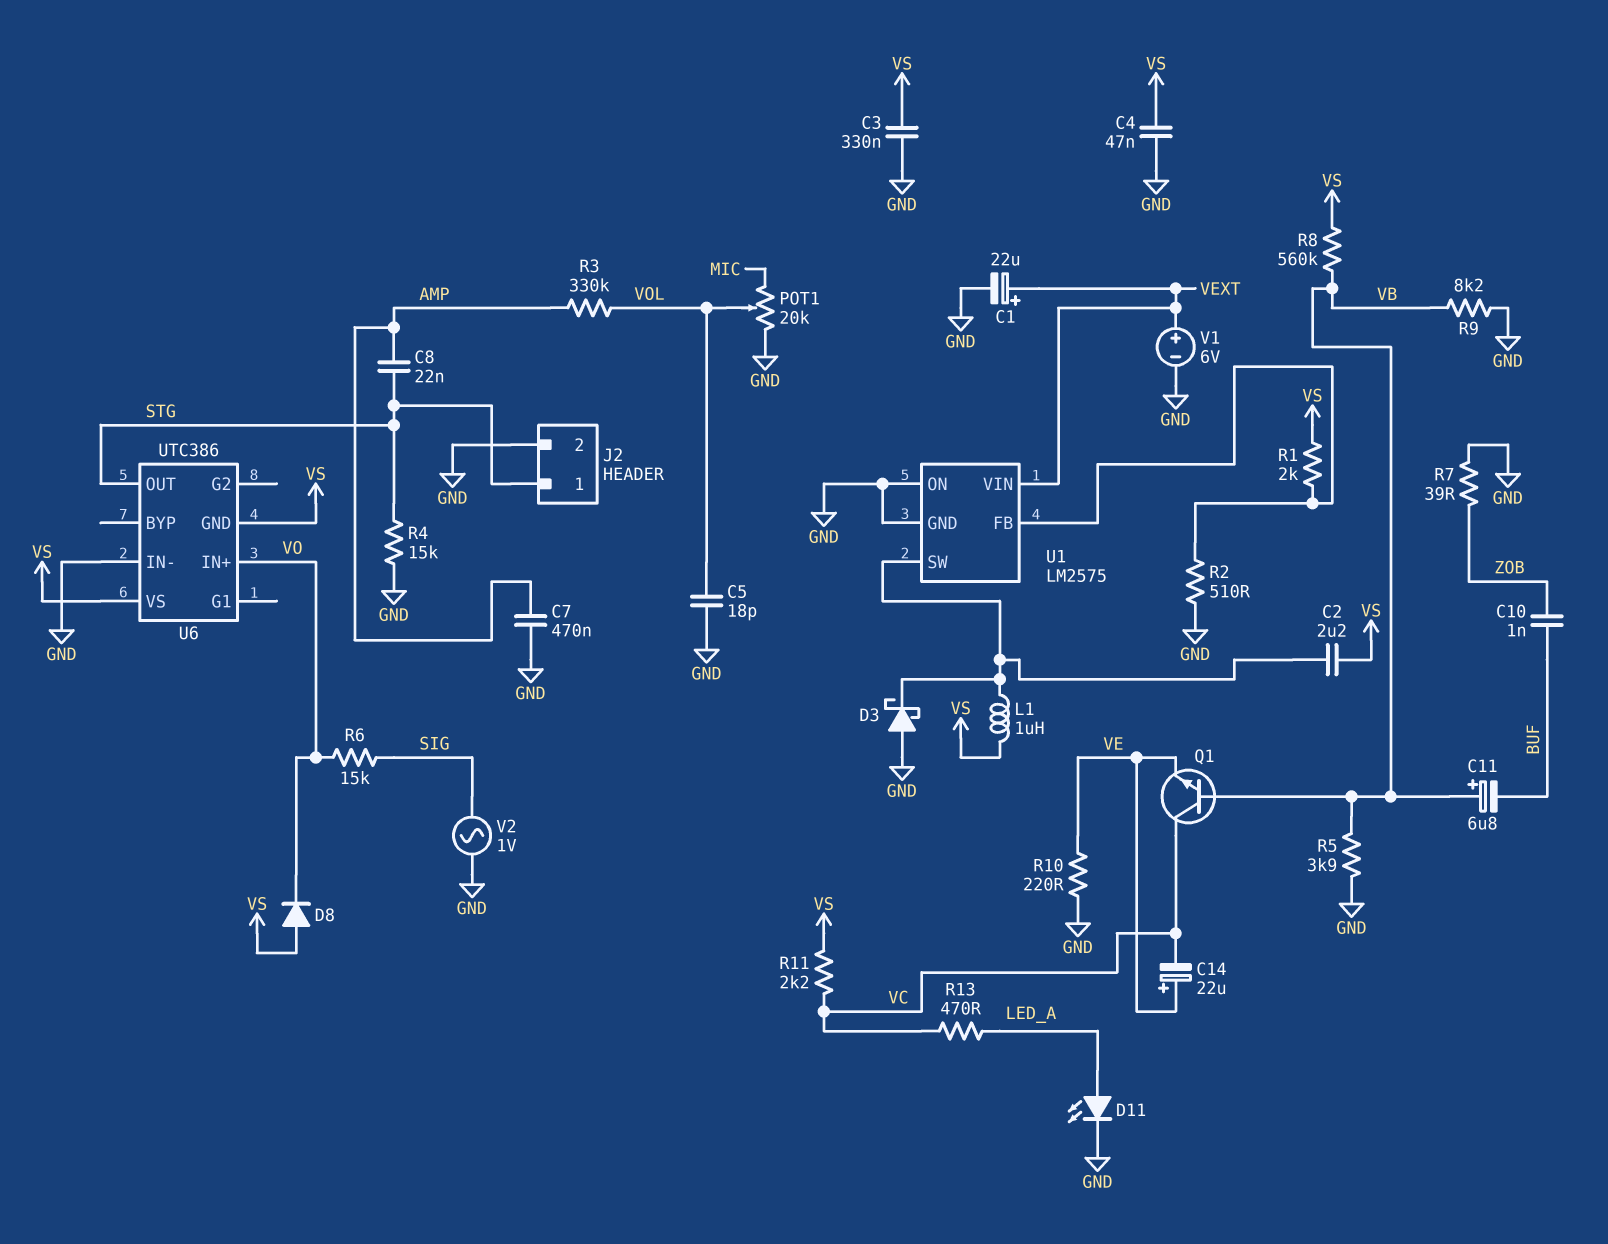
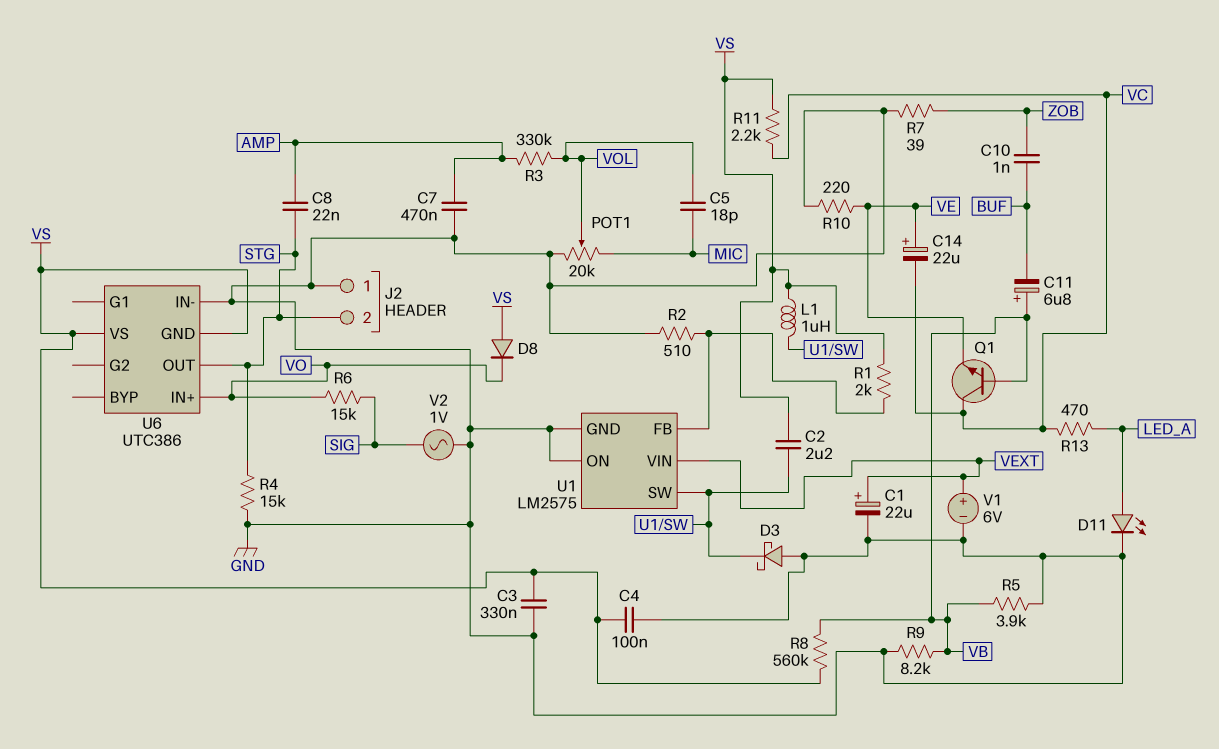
C4: 47nF (GND, VS) -> 100nF (GND, VS)
C5: 18pF (GND, VOL) -> 18pF (MIC, VOL)
J2 pin 1: STG -> GND
J2 pin 2: GND -> STG

